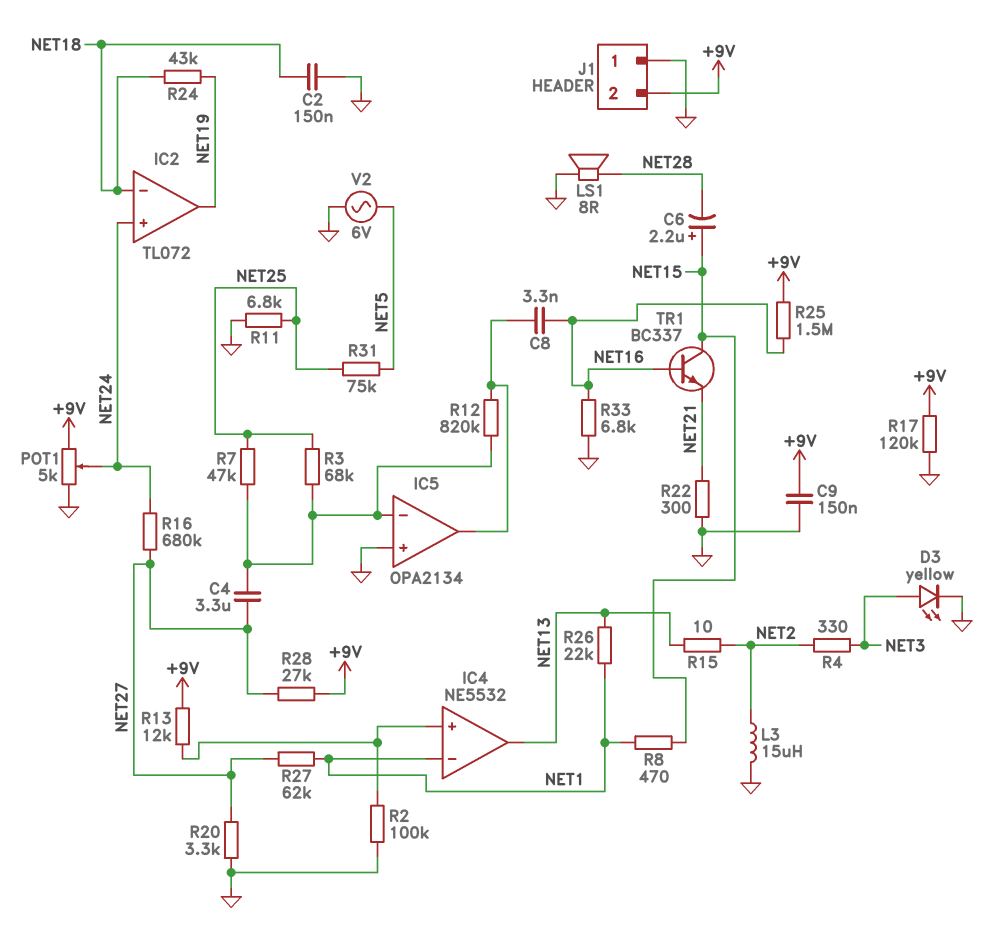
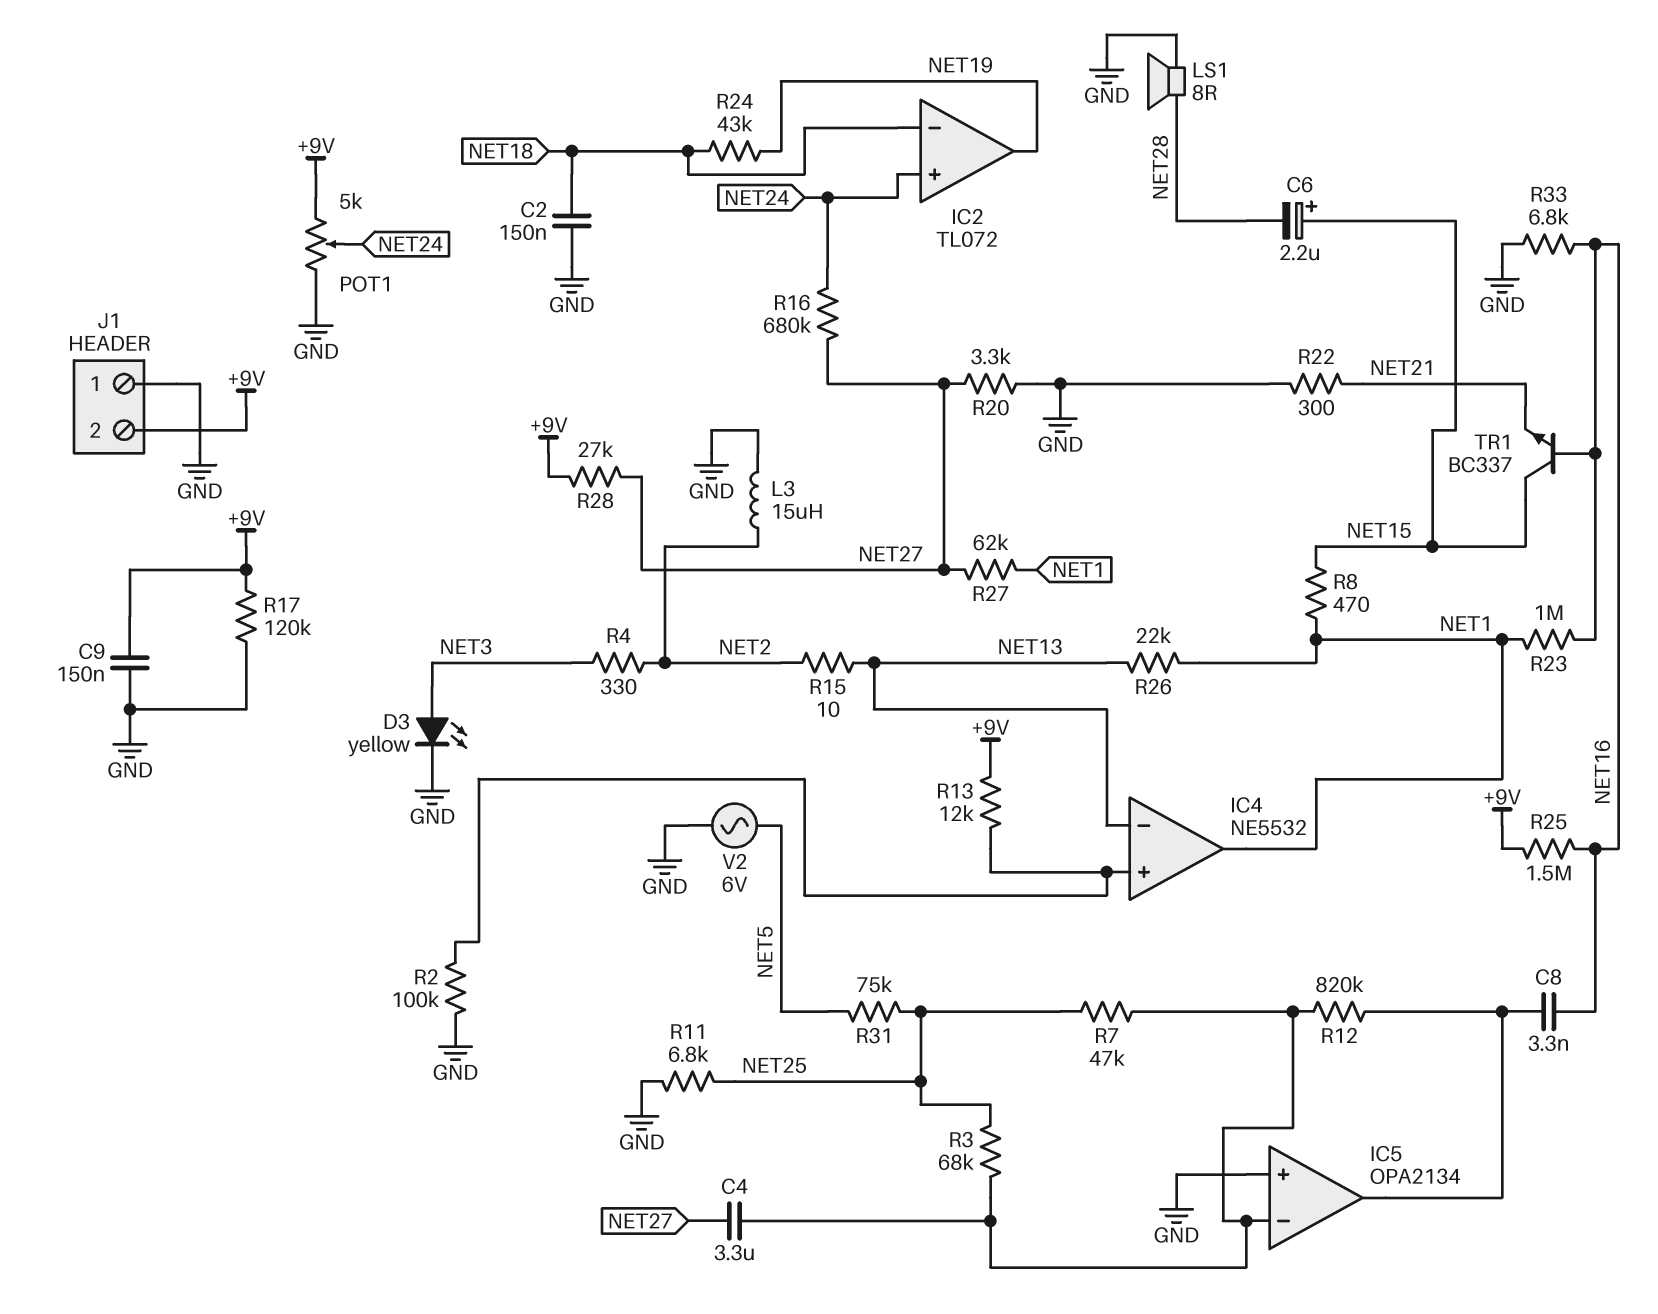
IC4 pin in-: NET1 -> NET13
IC4 pin out: NET13 -> NET1
R23: none -> 1M (NET1, NET16)

